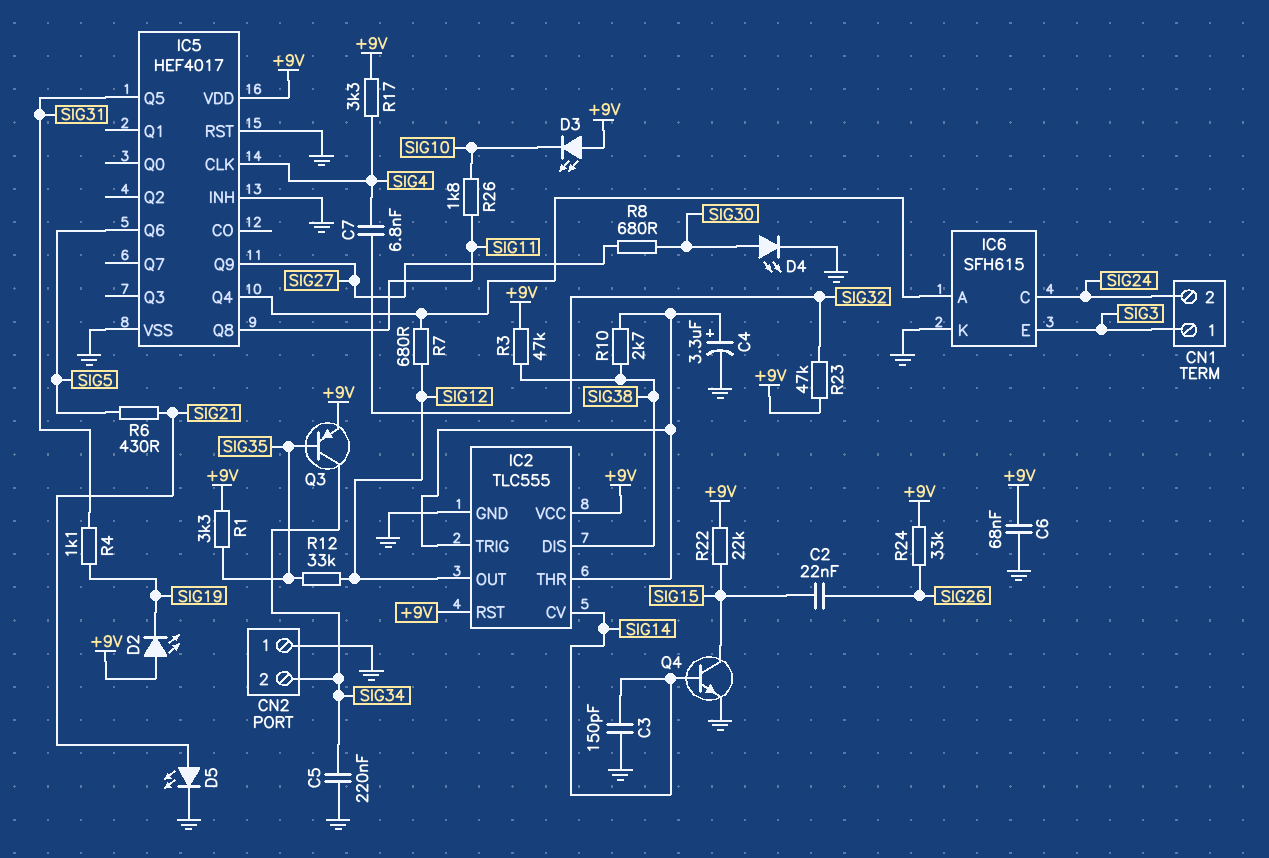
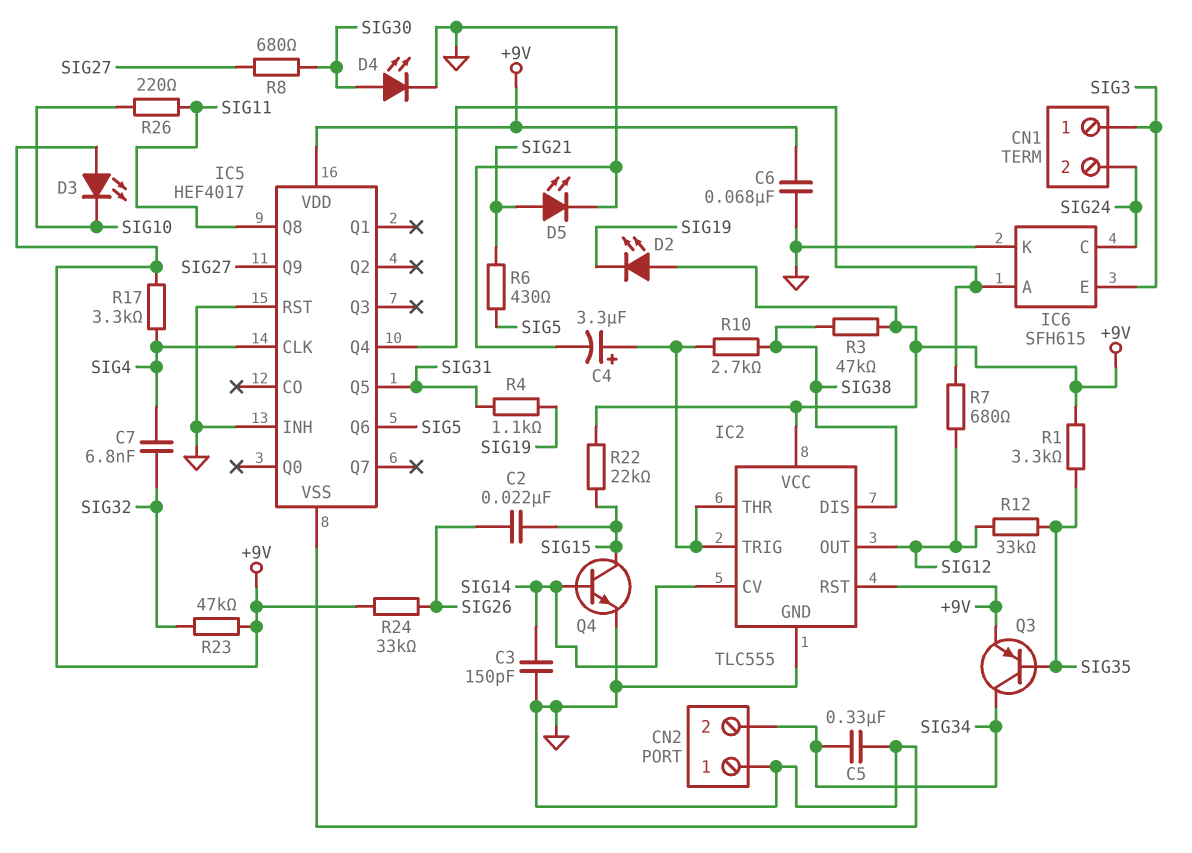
C5: 220nF (GND, SIG34) -> 330nF (GND, SIG34)
R26: 1.8k (SIG10, SIG11) -> 220 (SIG10, SIG11)

